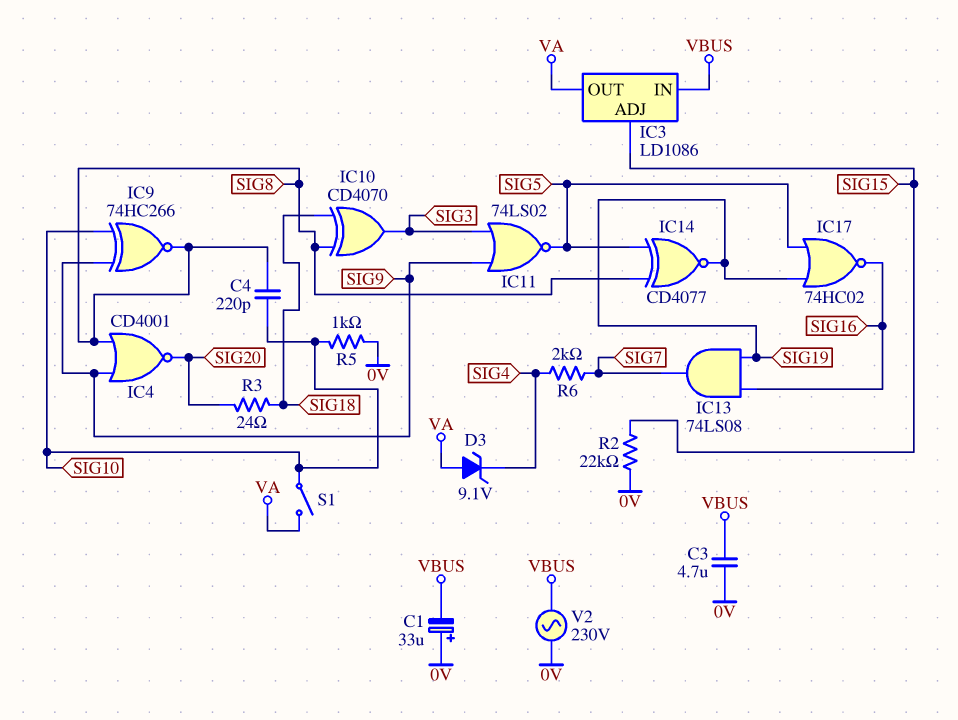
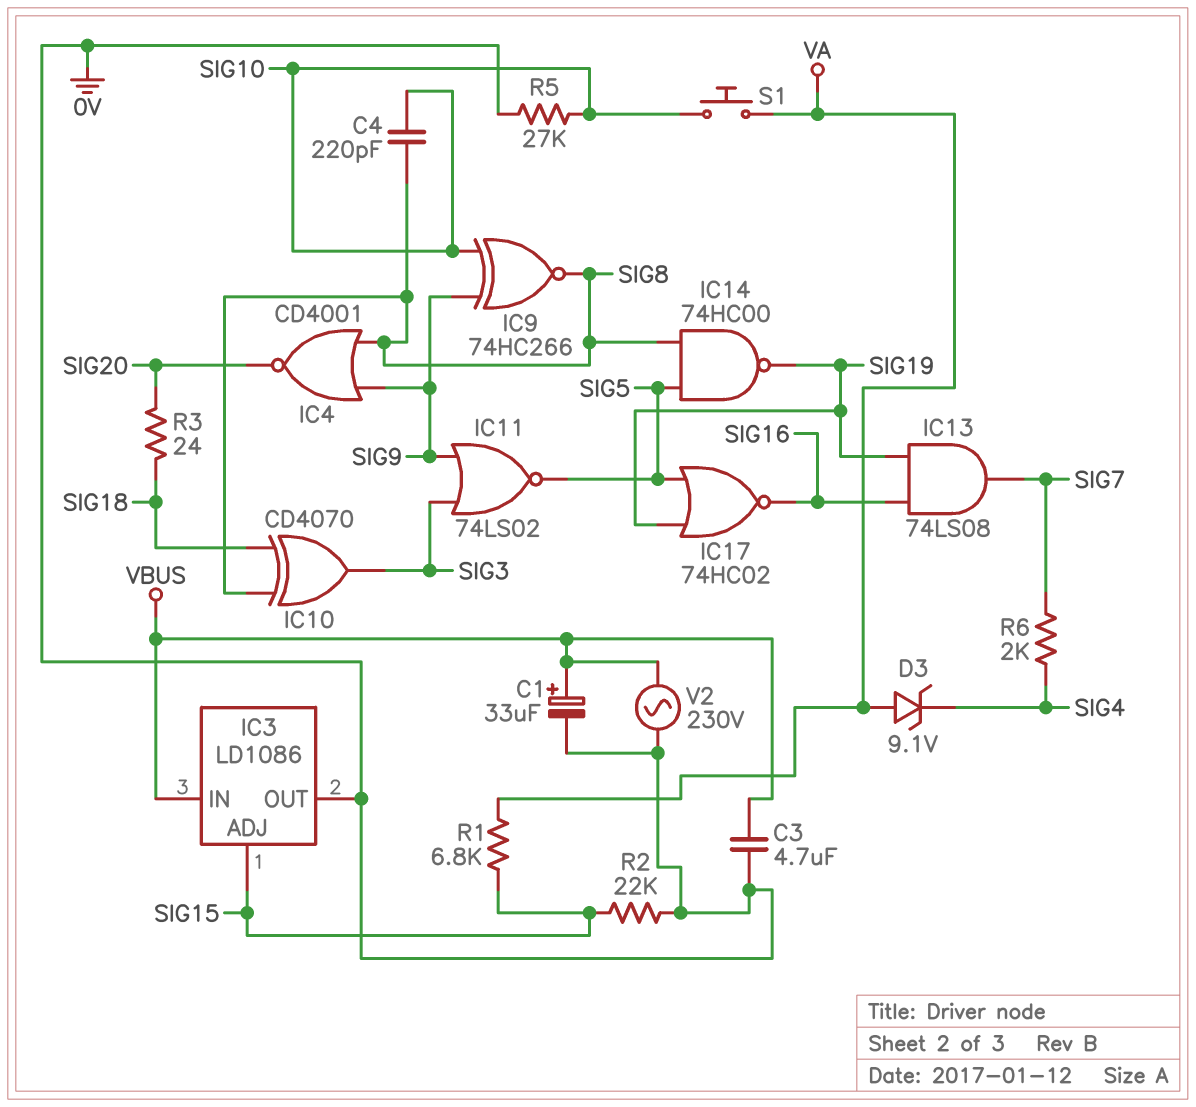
C1: 33uF (plus 0V, minus VBUS) -> 33uF (plus VBUS, minus 0V)
IC3 pin OUT: VA -> 0V
IC14: XNOR CD4077 (in SIG5, in SIG8, out SIG19) -> NAND 74HC00 (in SIG5, in SIG8, out SIG19)
R1: none -> 6.8k (SIG15, VA)
R5: 1k (0V, SIG10) -> 27k (0V, SIG10)
S1: switch (SIG10, VA) -> button (SIG10, VA)

